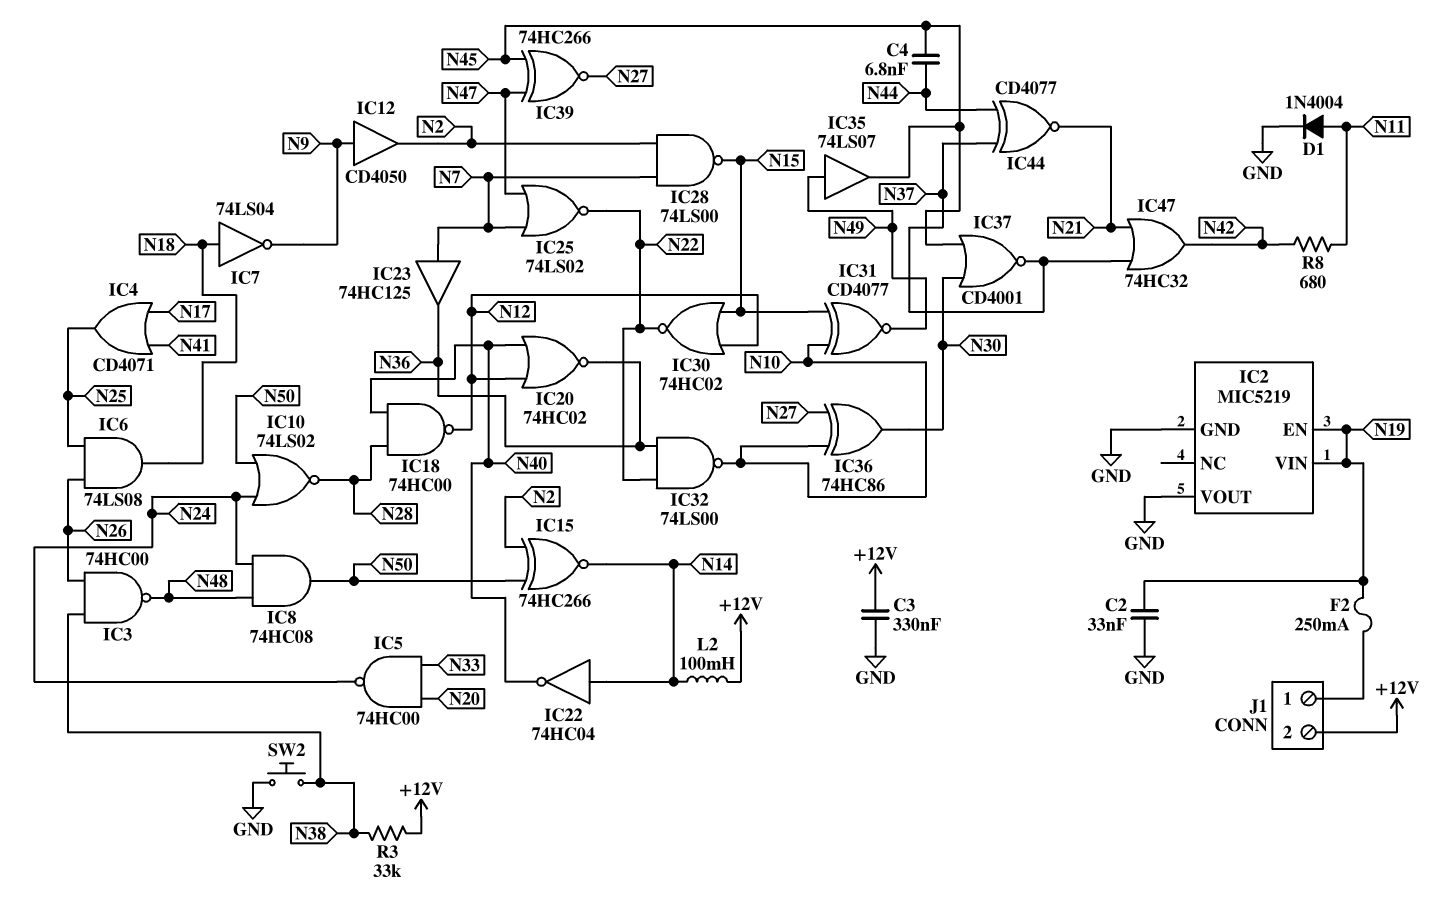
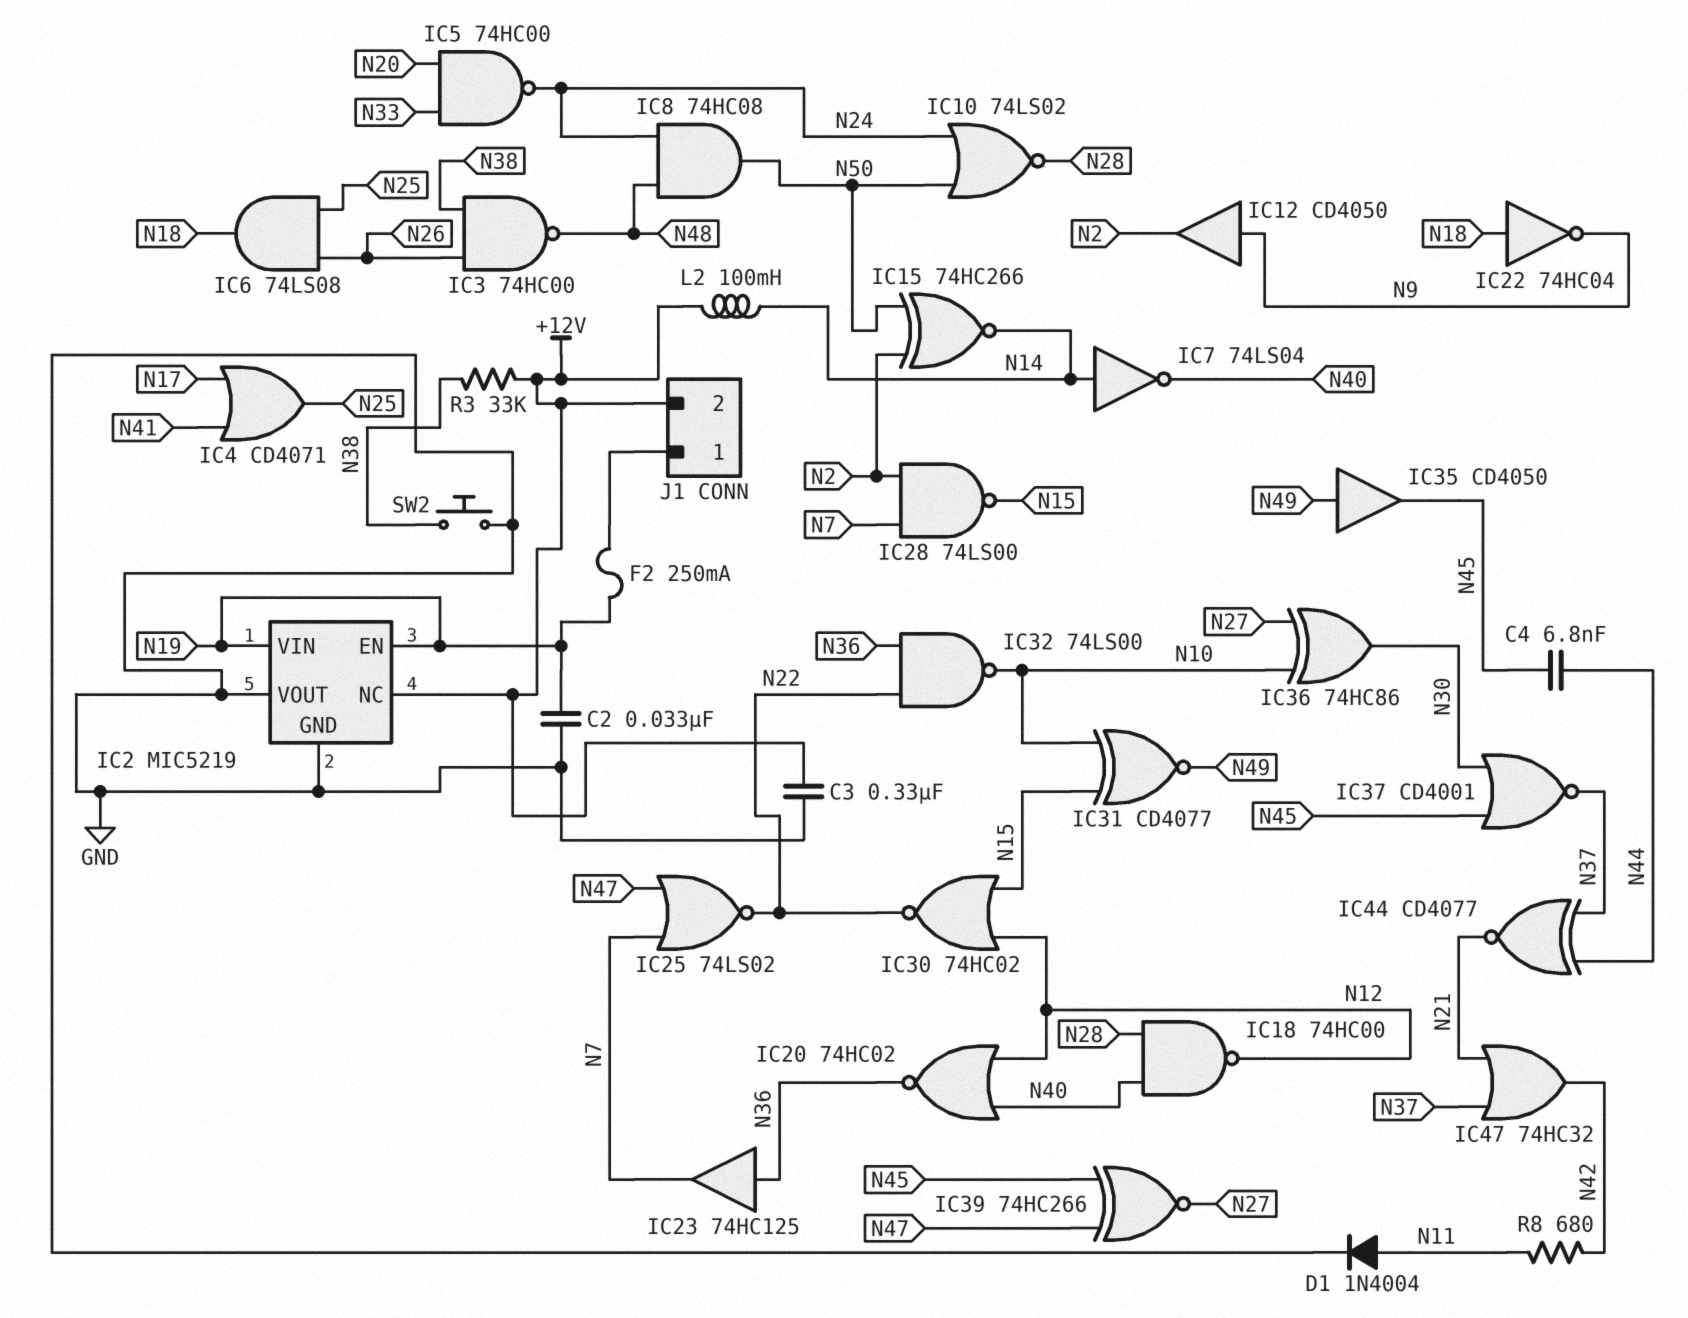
IC2 pin NC: none -> +12V
IC7: NOT 74LS04 (in N18, out N9) -> NOT 74LS04 (in N14, out N40)
IC22: NOT 74HC04 (in N14, out N40) -> NOT 74HC04 (in N18, out N9)
IC23: buffer 74HC125 (in N7, out N36) -> buffer 74HC125 (in N36, out N7)
IC35: buffer 74LS07 (in N49, out N45) -> buffer CD4050 (in N49, out N45)

